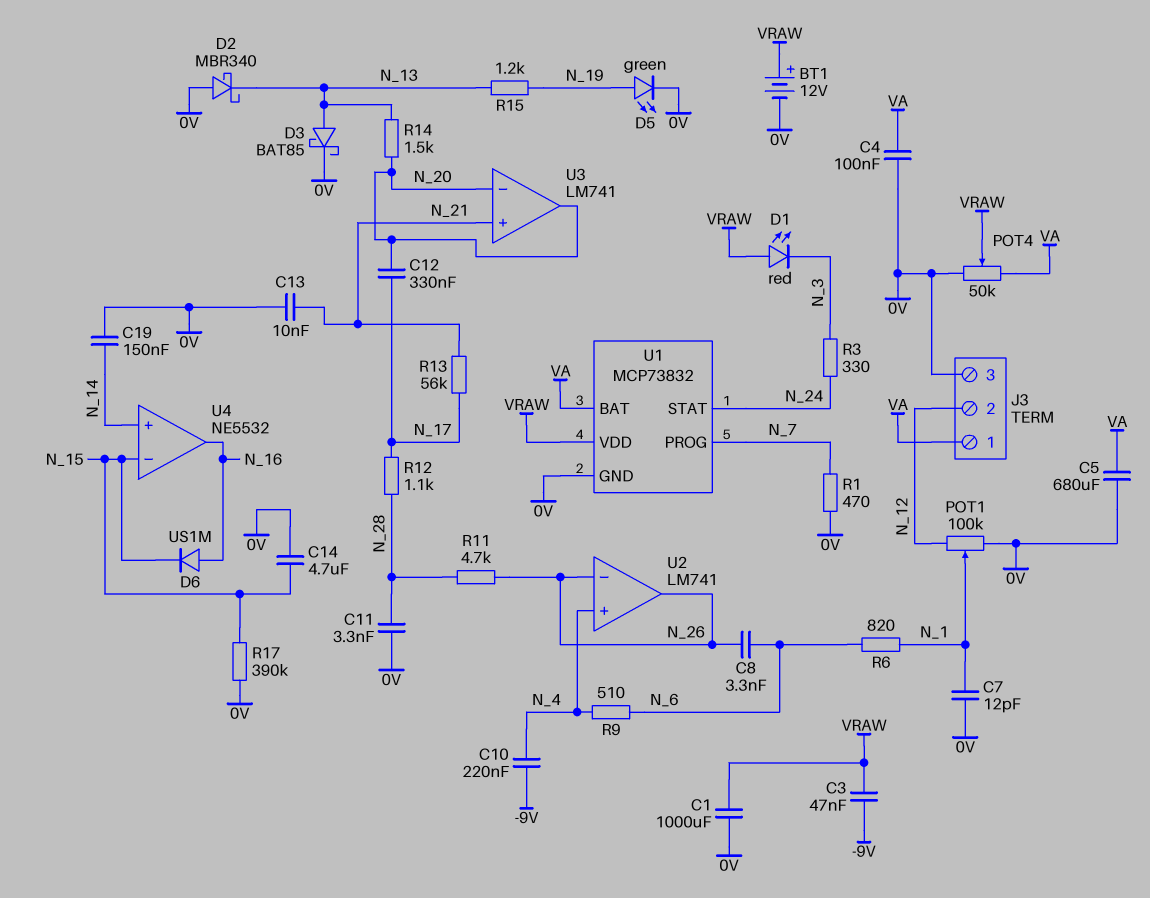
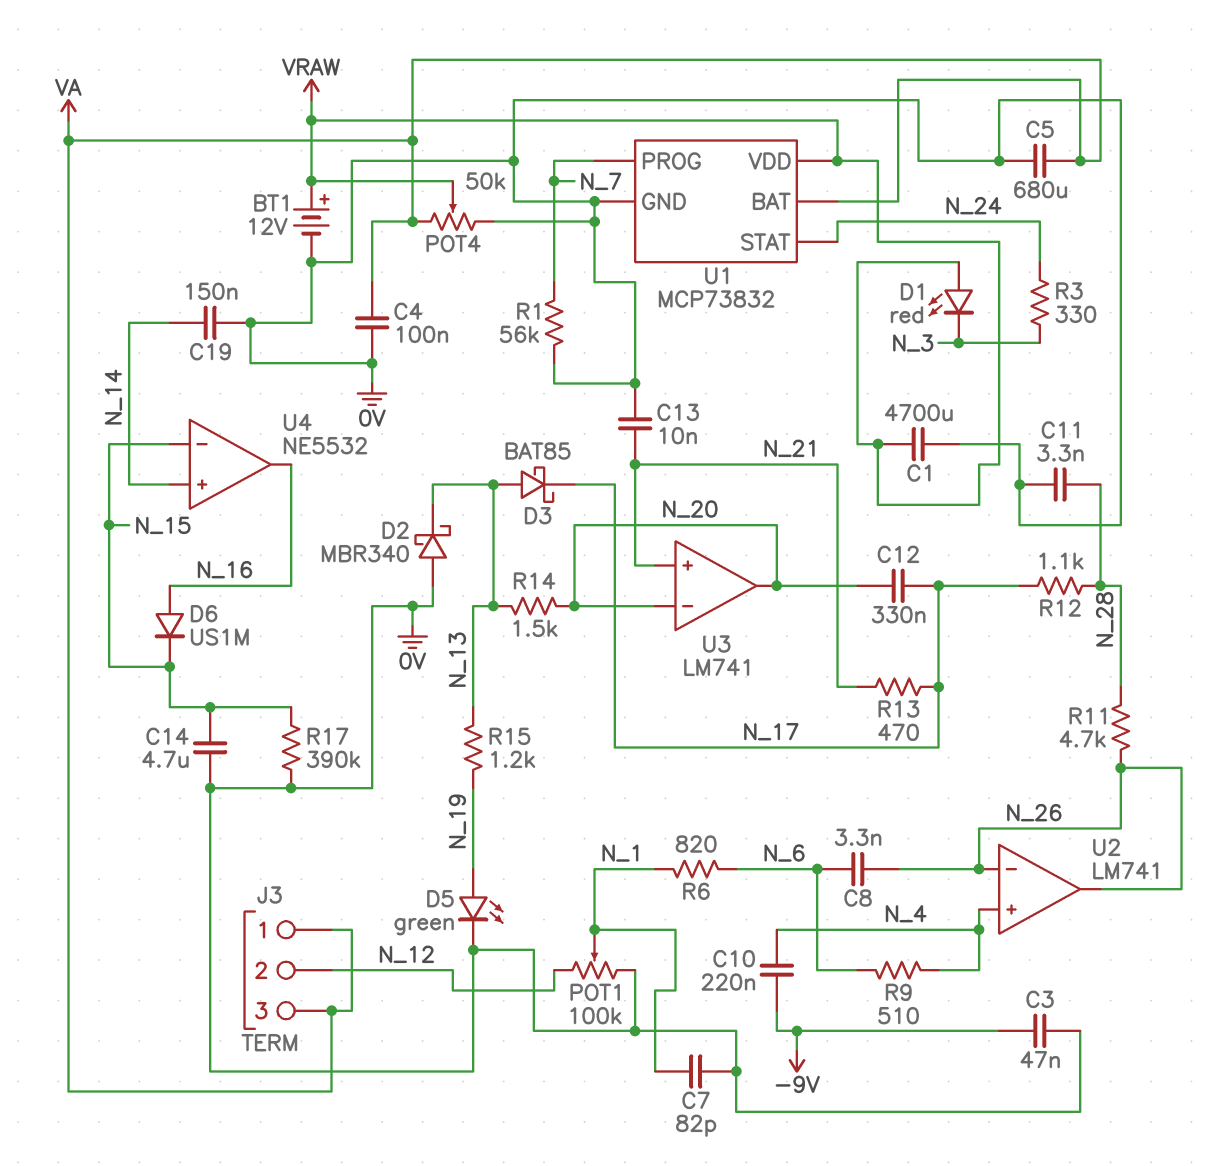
C1: 1000uF (0V, VRAW) -> 4700uF (0V, VRAW)
C3: 47nF (-9V, VRAW) -> 47nF (-9V, 0V)
C7: 12pF (0V, N_1) -> 82pF (0V, N_1)
D3: schottky BAT85 (A N_13, K 0V) -> schottky BAT85 (A N_13, K N_17)
J3 pin 3: 0V -> VA
R1: 470 (0V, N_7) -> 56k (0V, N_7)
R13: 56k (N_17, N_21) -> 470 (N_17, N_21)

